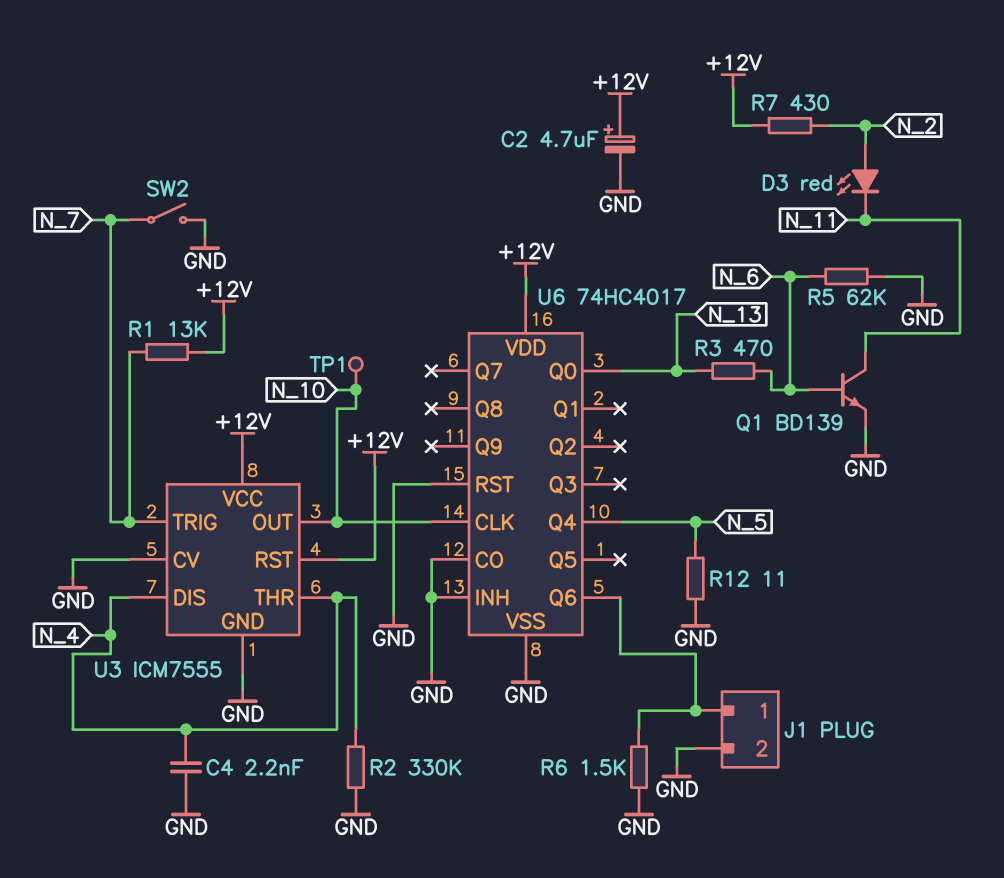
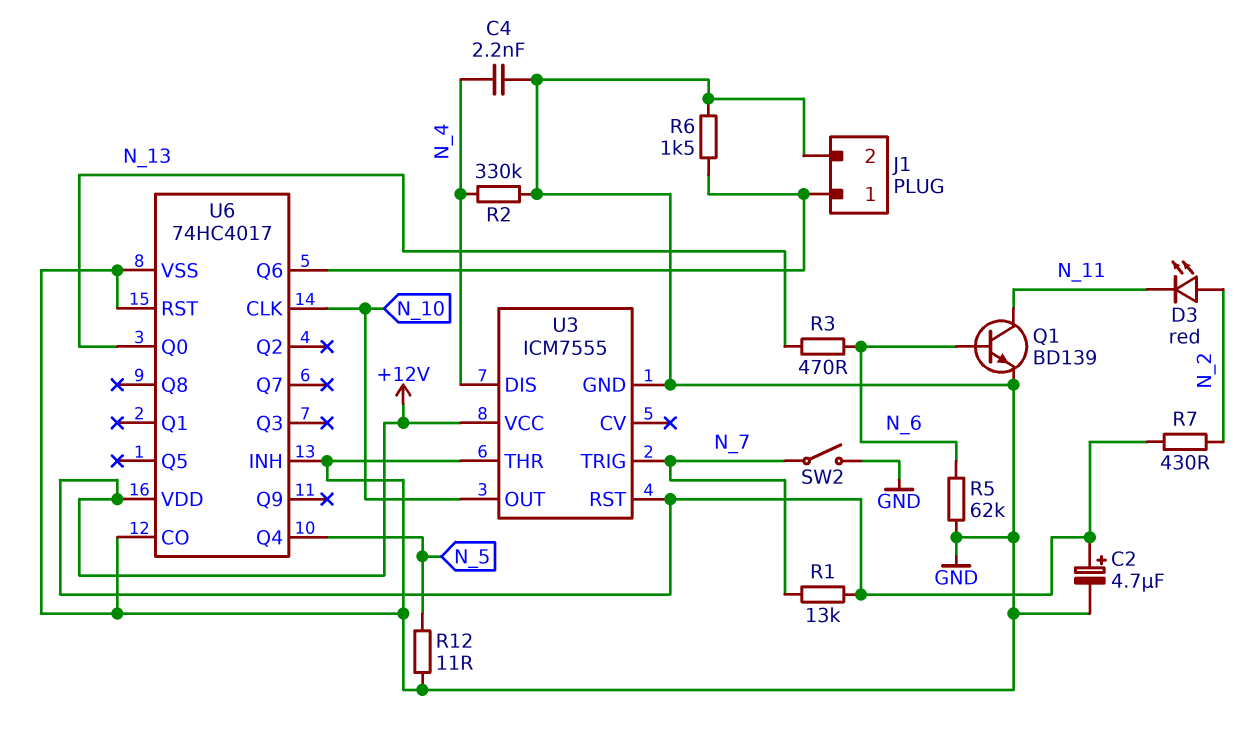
TP1: test point (N_10) -> none
U3 pin CV: GND -> none
U3 pin THR: N_4 -> GND

